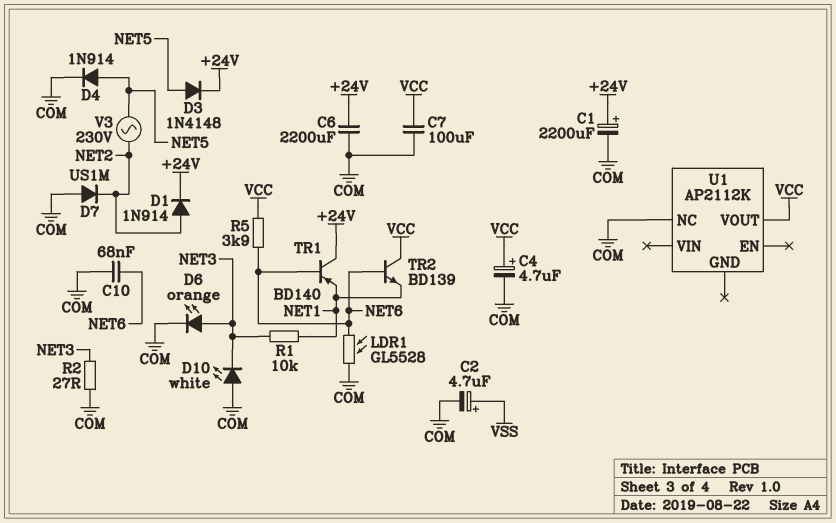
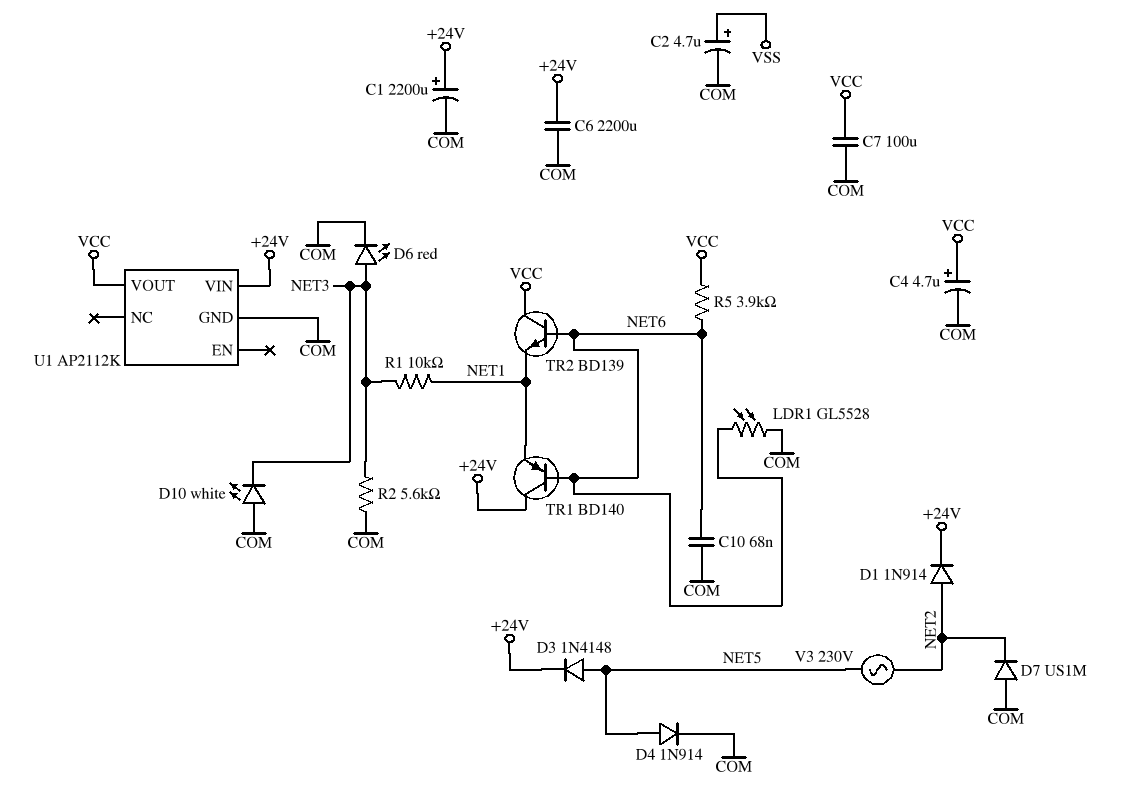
D6: LED orange (A NET3, K COM) -> LED red (A NET3, K COM)
R2: 27 (COM, NET3) -> 5.6k (COM, NET3)
U1 pin GND: none -> COM
U1 pin NC: COM -> none
U1 pin VIN: none -> +24V

